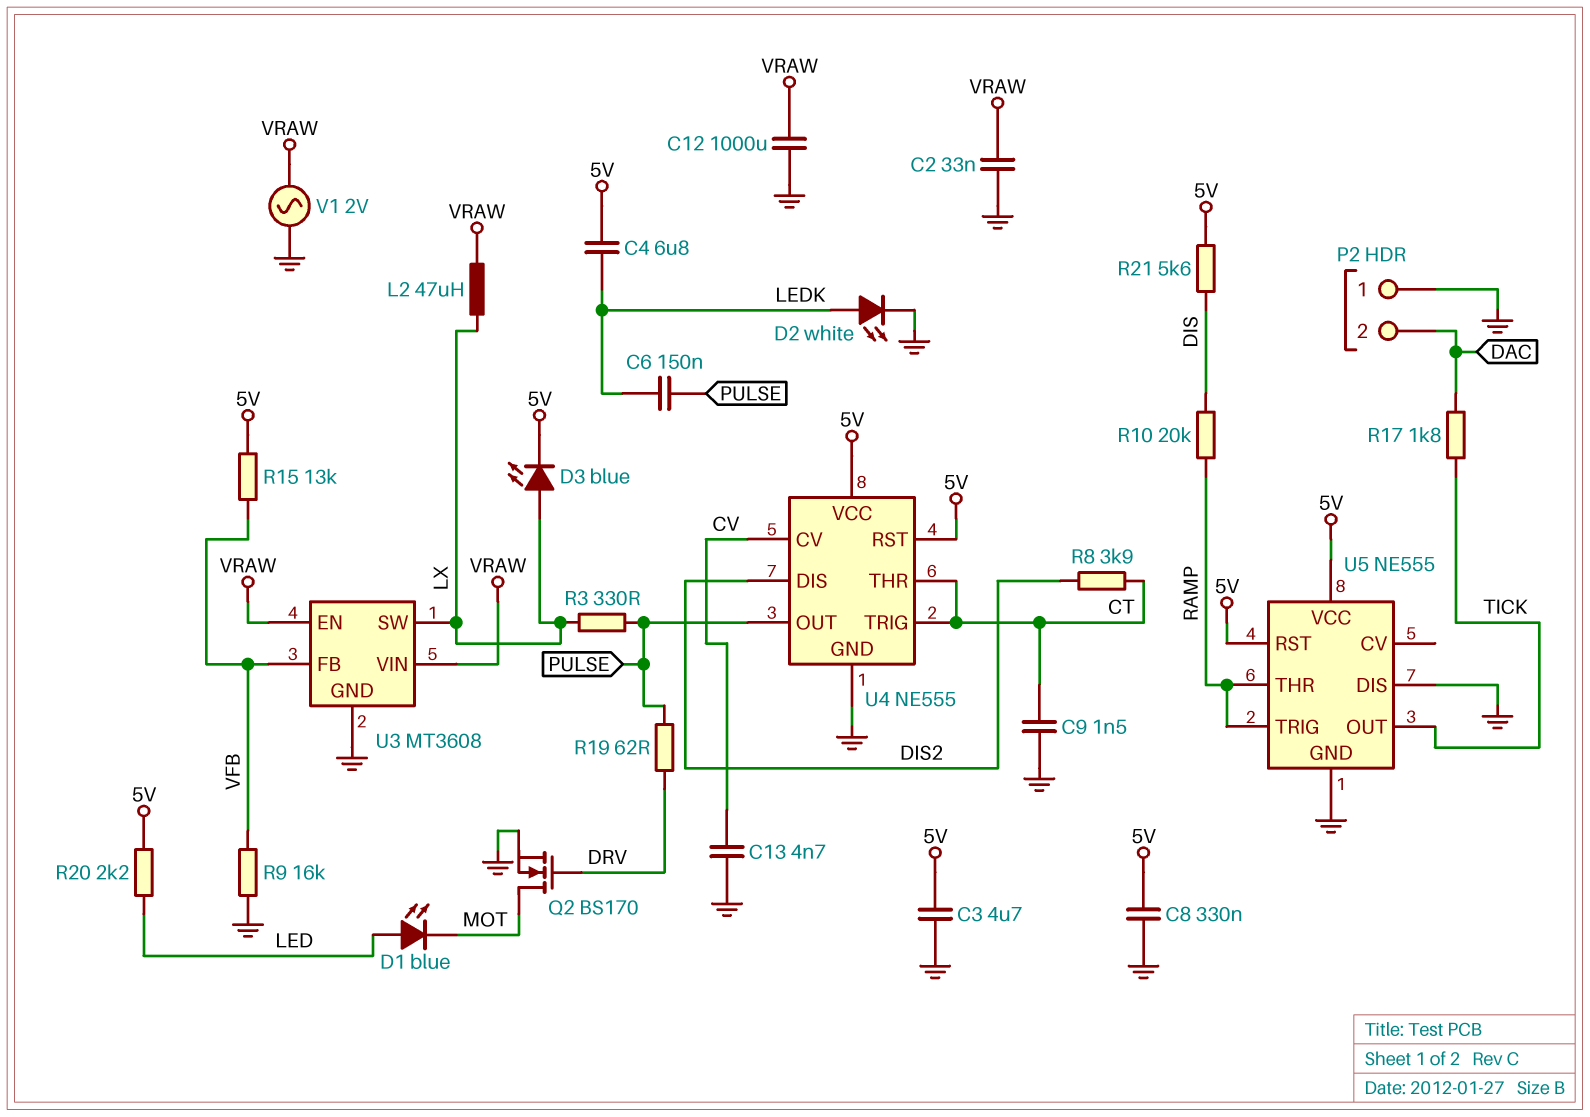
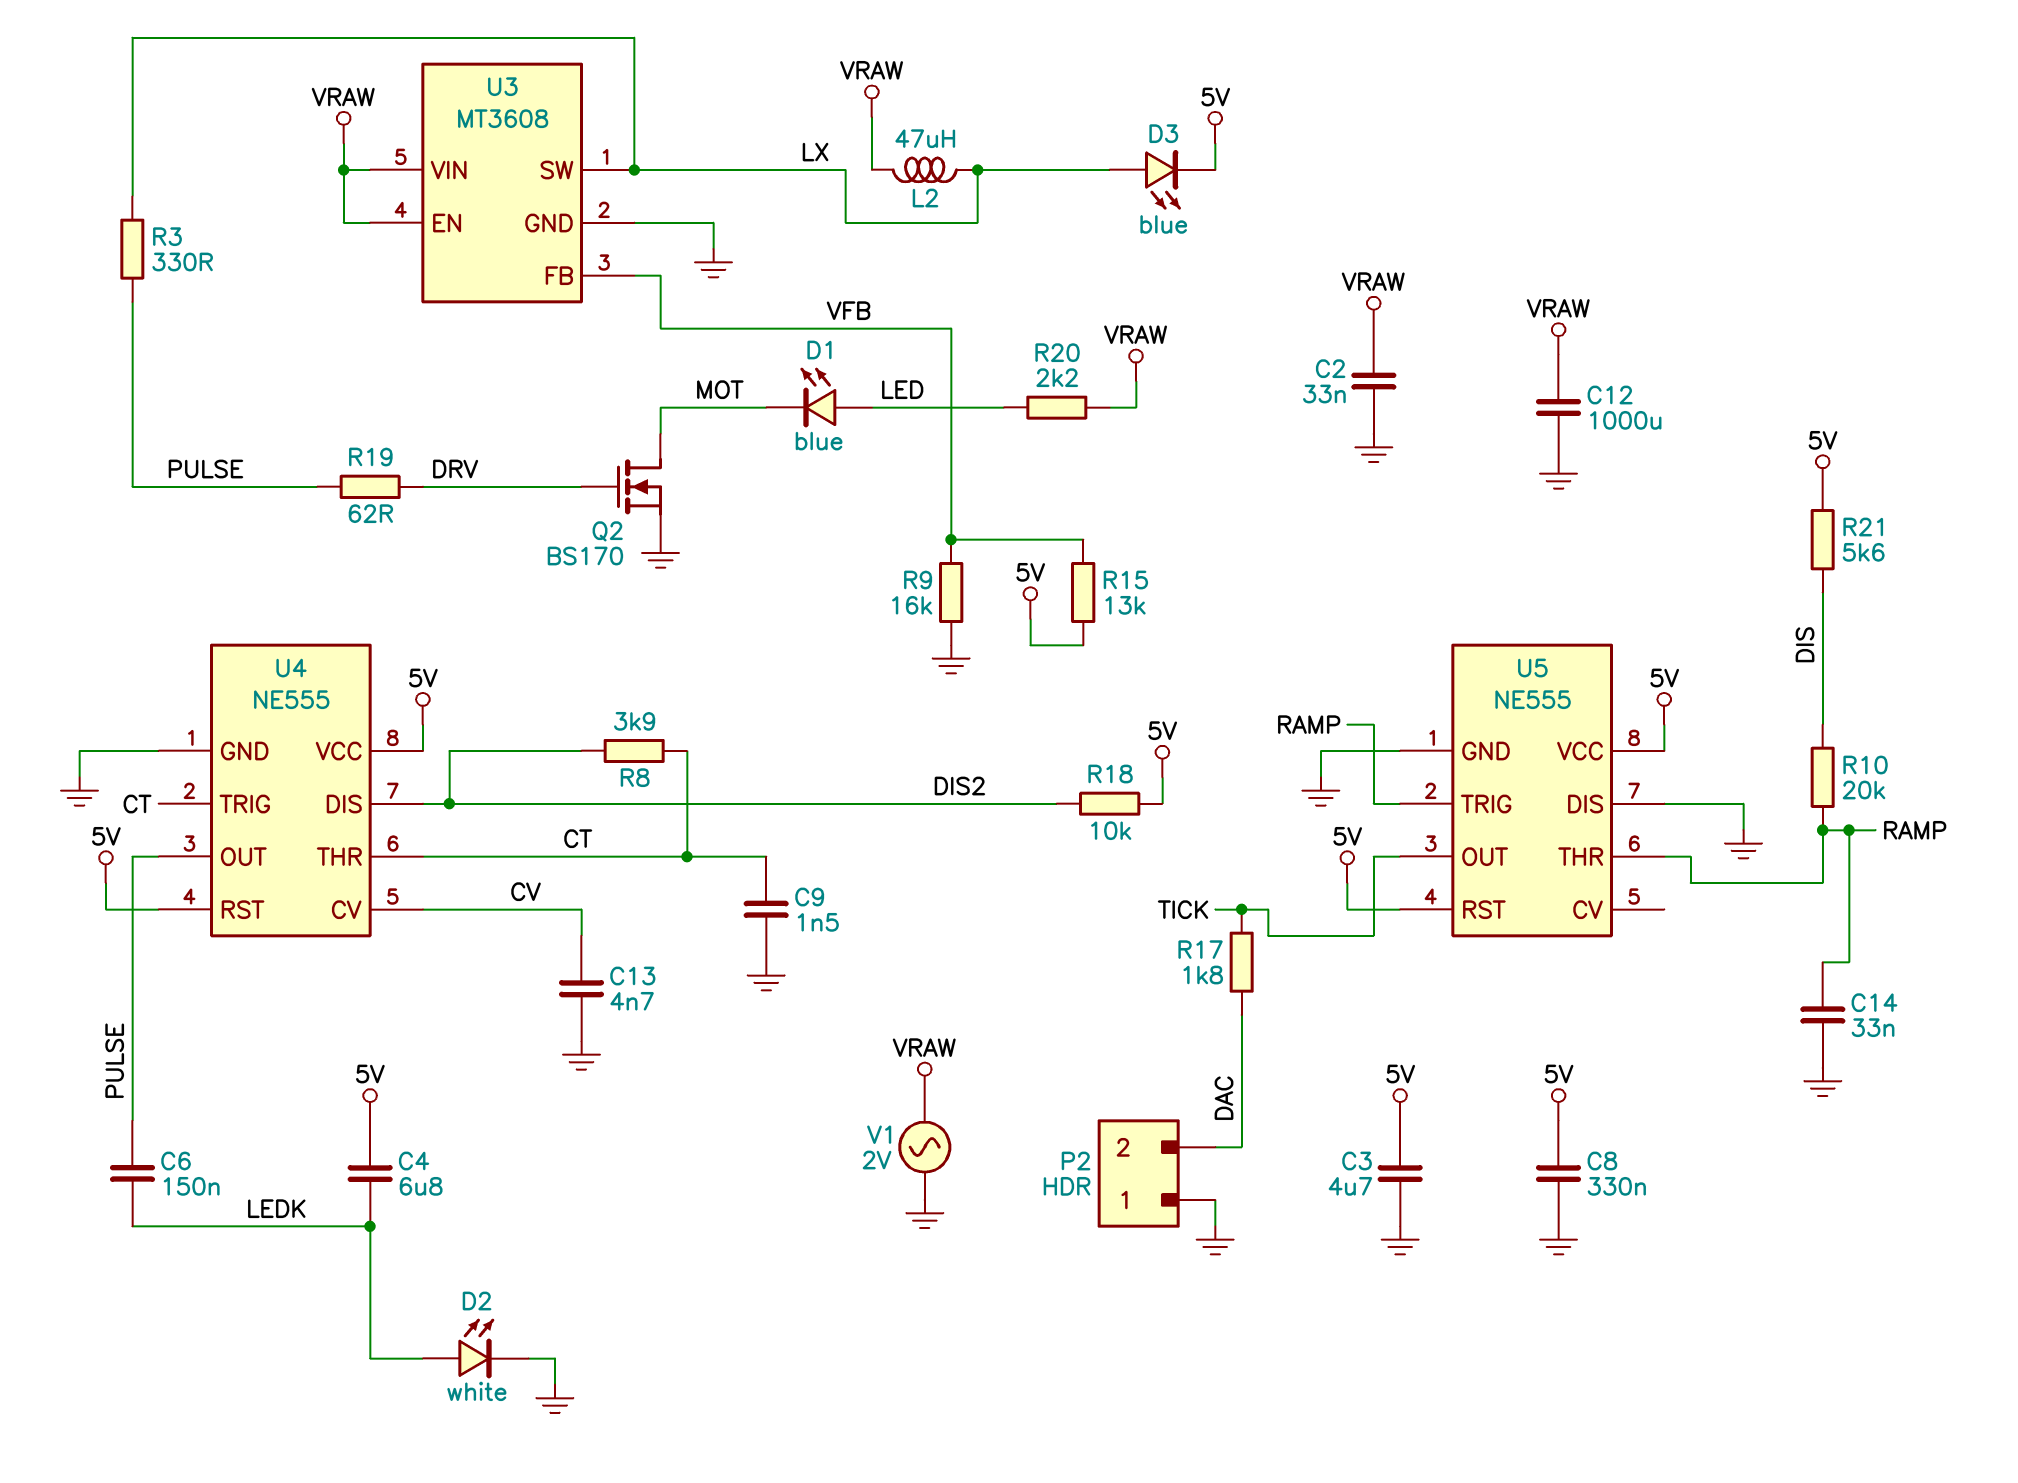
C14: none -> 33nF (GND, RAMP)
R18: none -> 10k (5V, DIS2)
R20: 2.2k (5V, LED) -> 2.2k (LED, VRAW)

